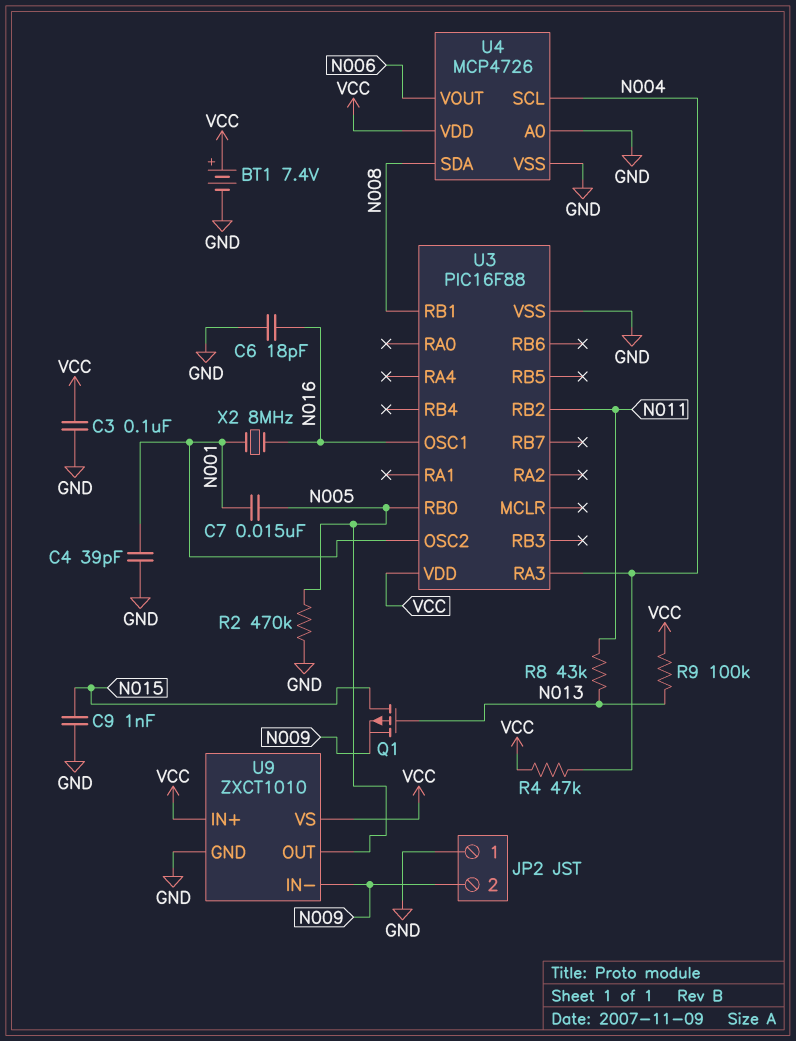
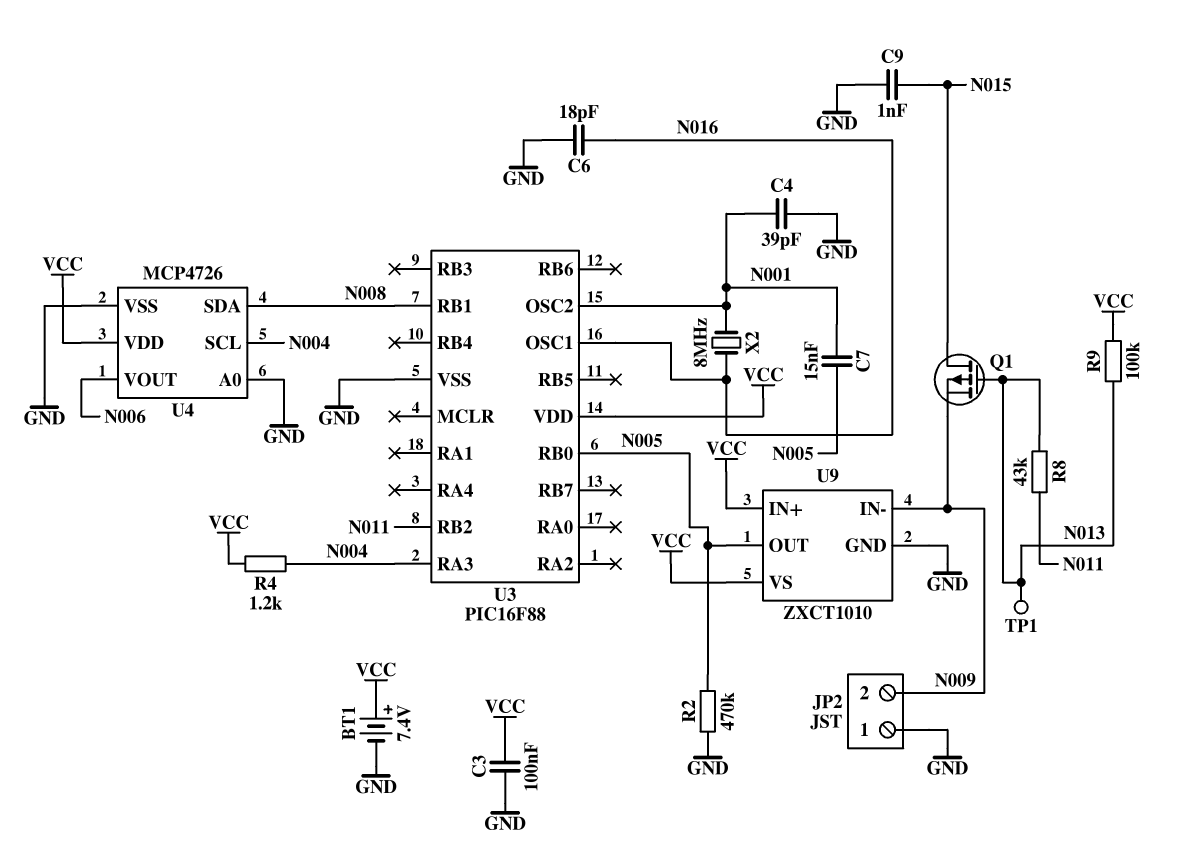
R4: 47k (N004, VCC) -> 1.2k (N004, VCC)
TP1: none -> test point (N013)

